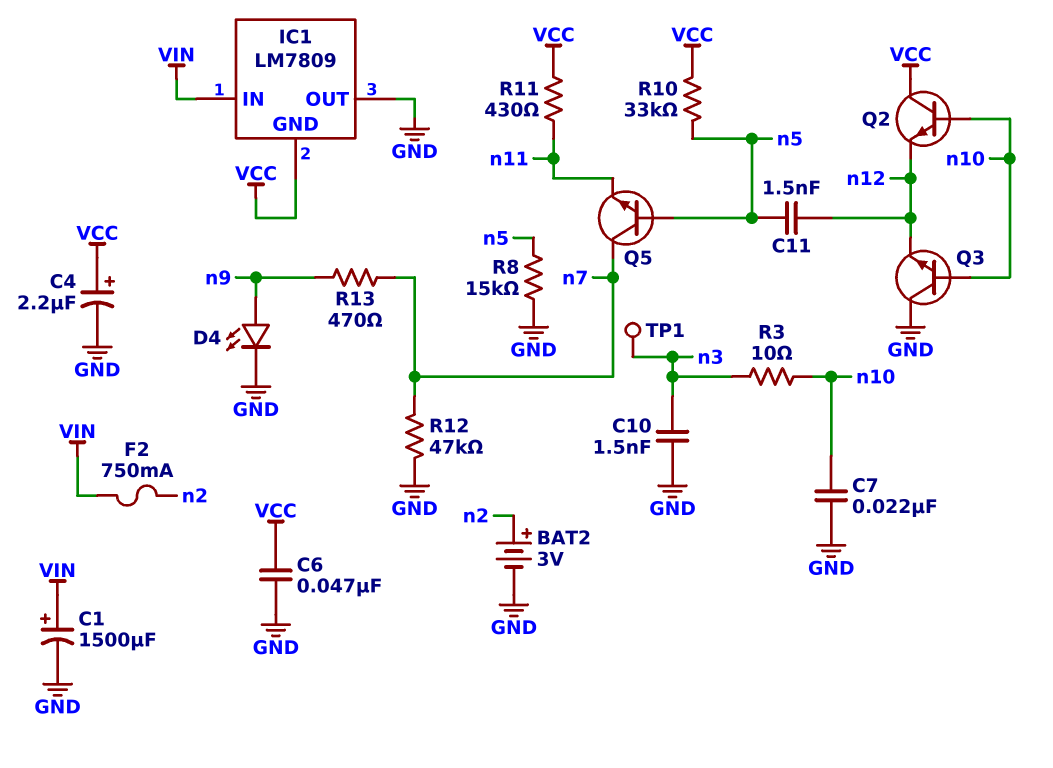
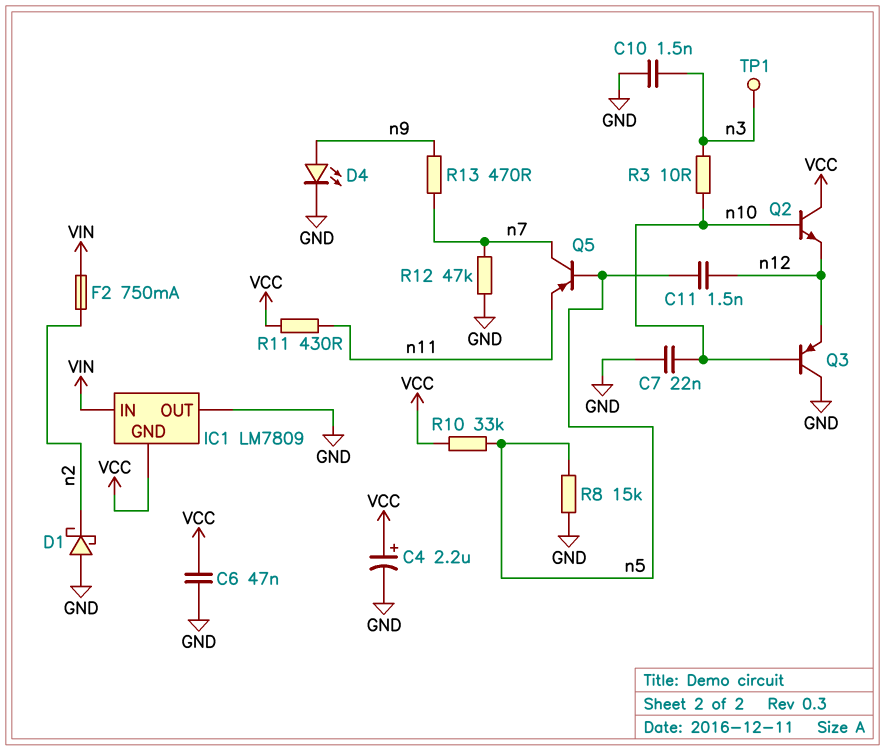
BAT2: 3V (plus n2, minus GND) -> none
C1: 1500uF (plus VIN, minus GND) -> none
D1: none -> schottky (A GND, K n2)
Q3: NPN (B n10, C GND, E n12) -> PNP (B n10, C GND, E n12)
Q5: NPN (B n5, C n7, E n11) -> PNP (B n5, C n7, E n11)

